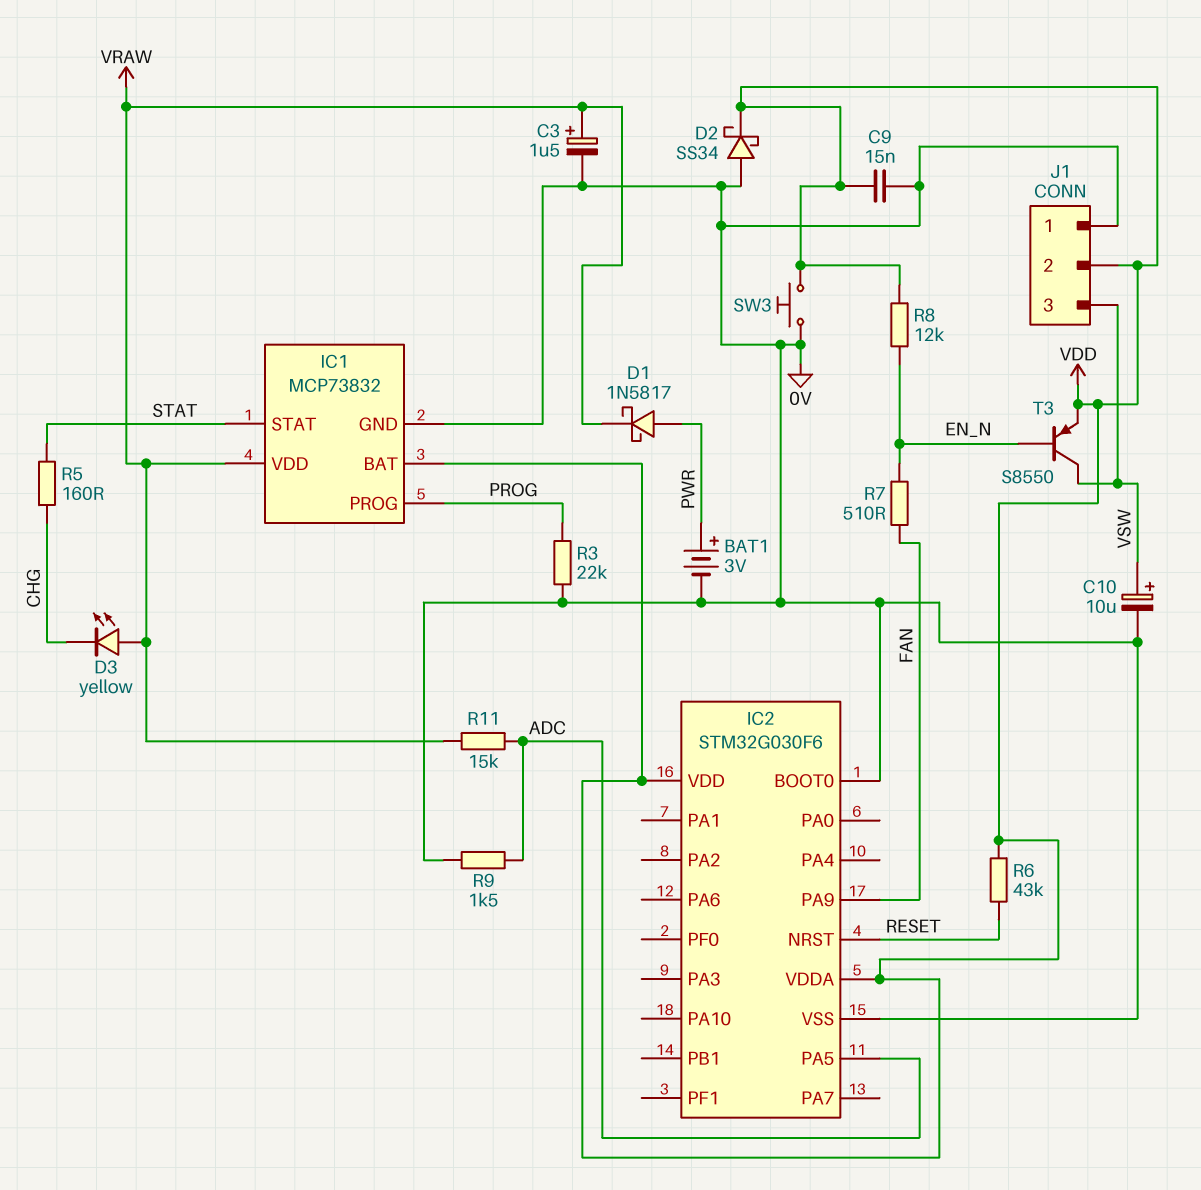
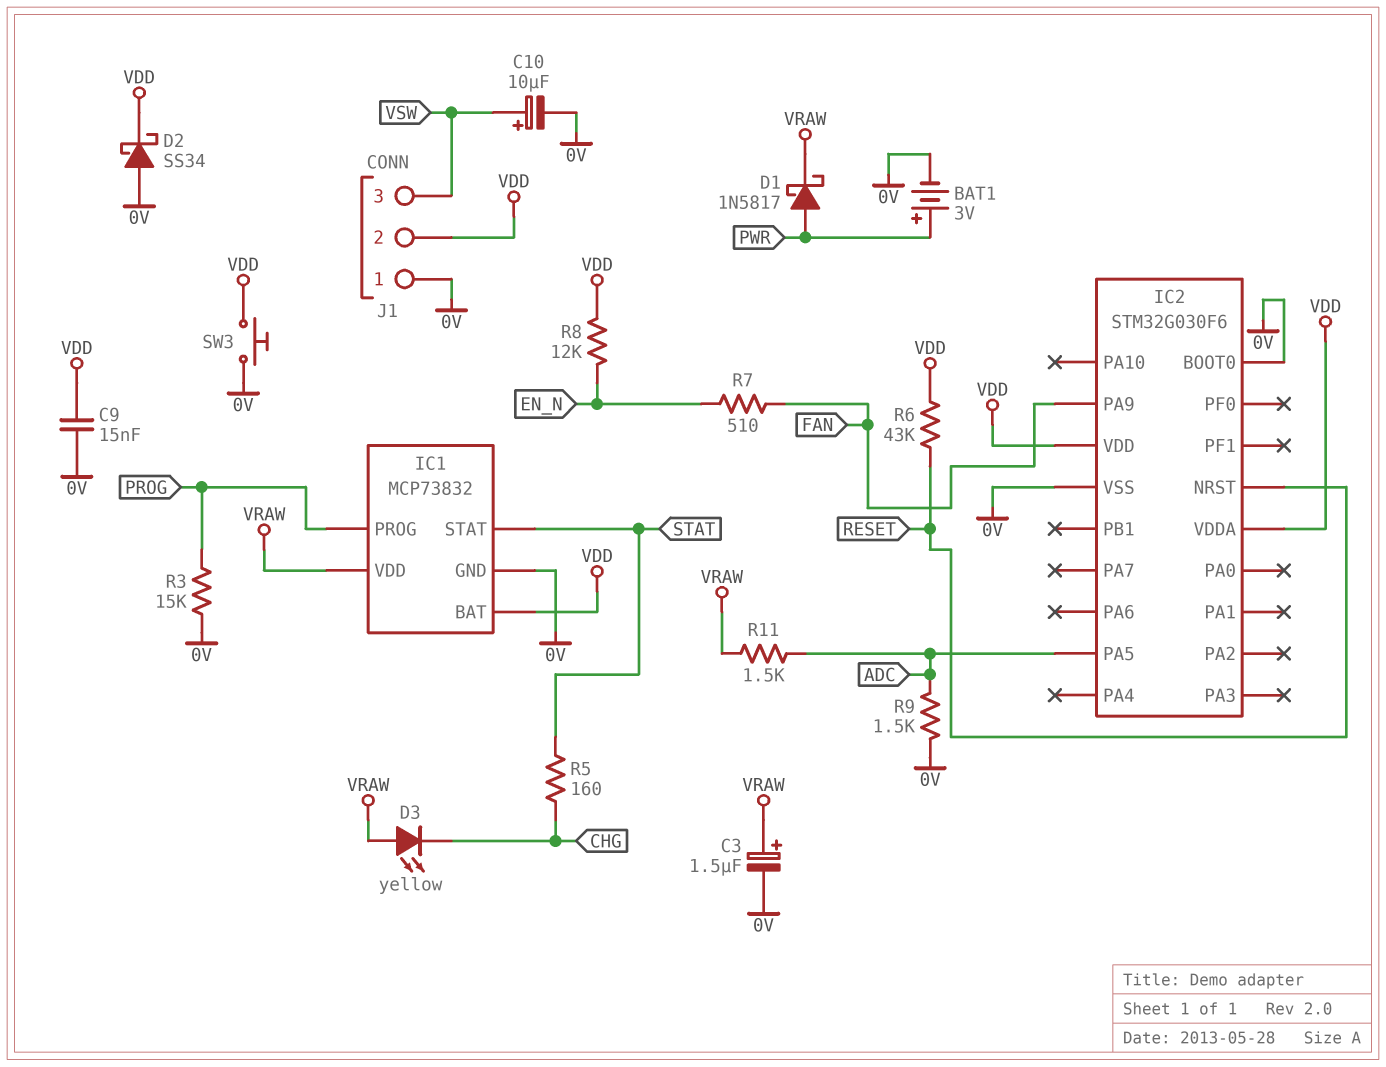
R3: 22k (0V, PROG) -> 15k (0V, PROG)
R11: 15k (ADC, VRAW) -> 1.5k (ADC, VRAW)
T3: PNP S8550 (B EN_N, C VSW, E VDD) -> none

